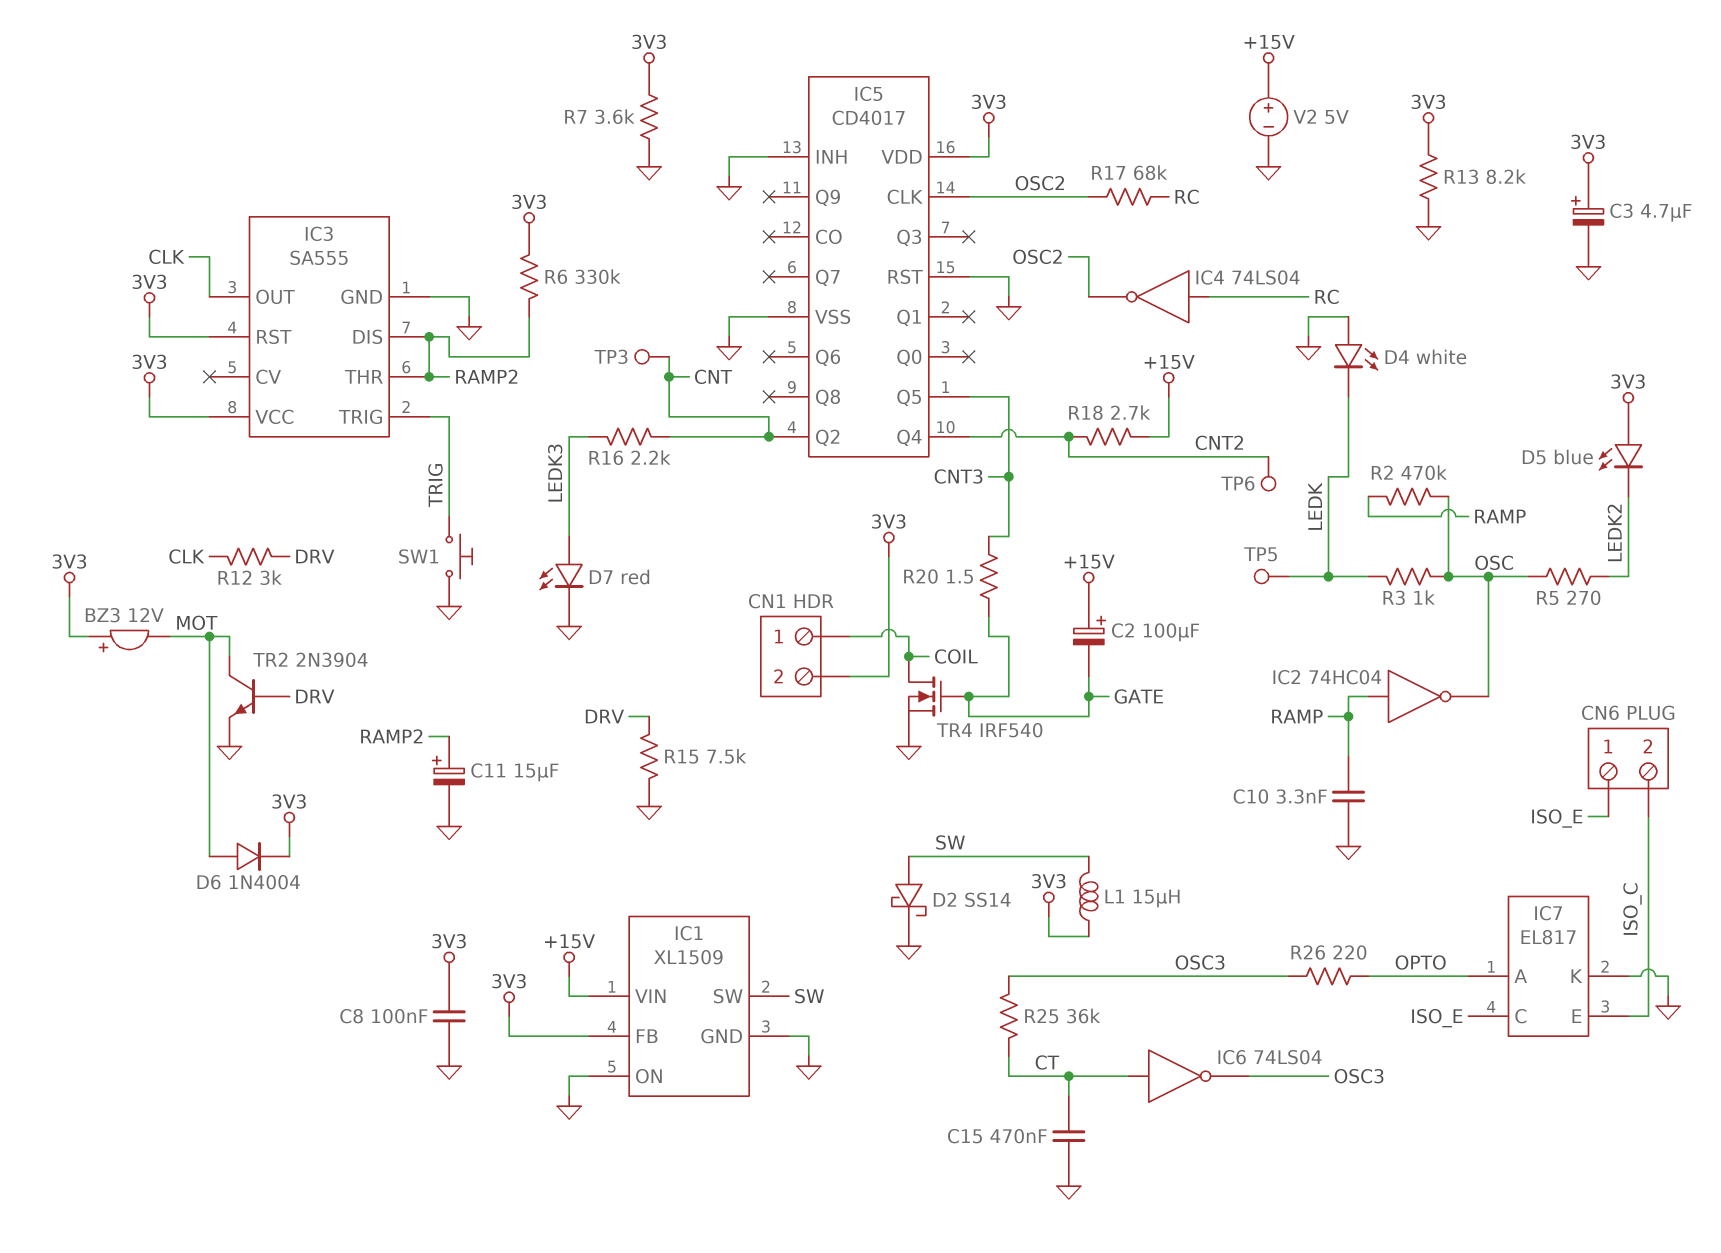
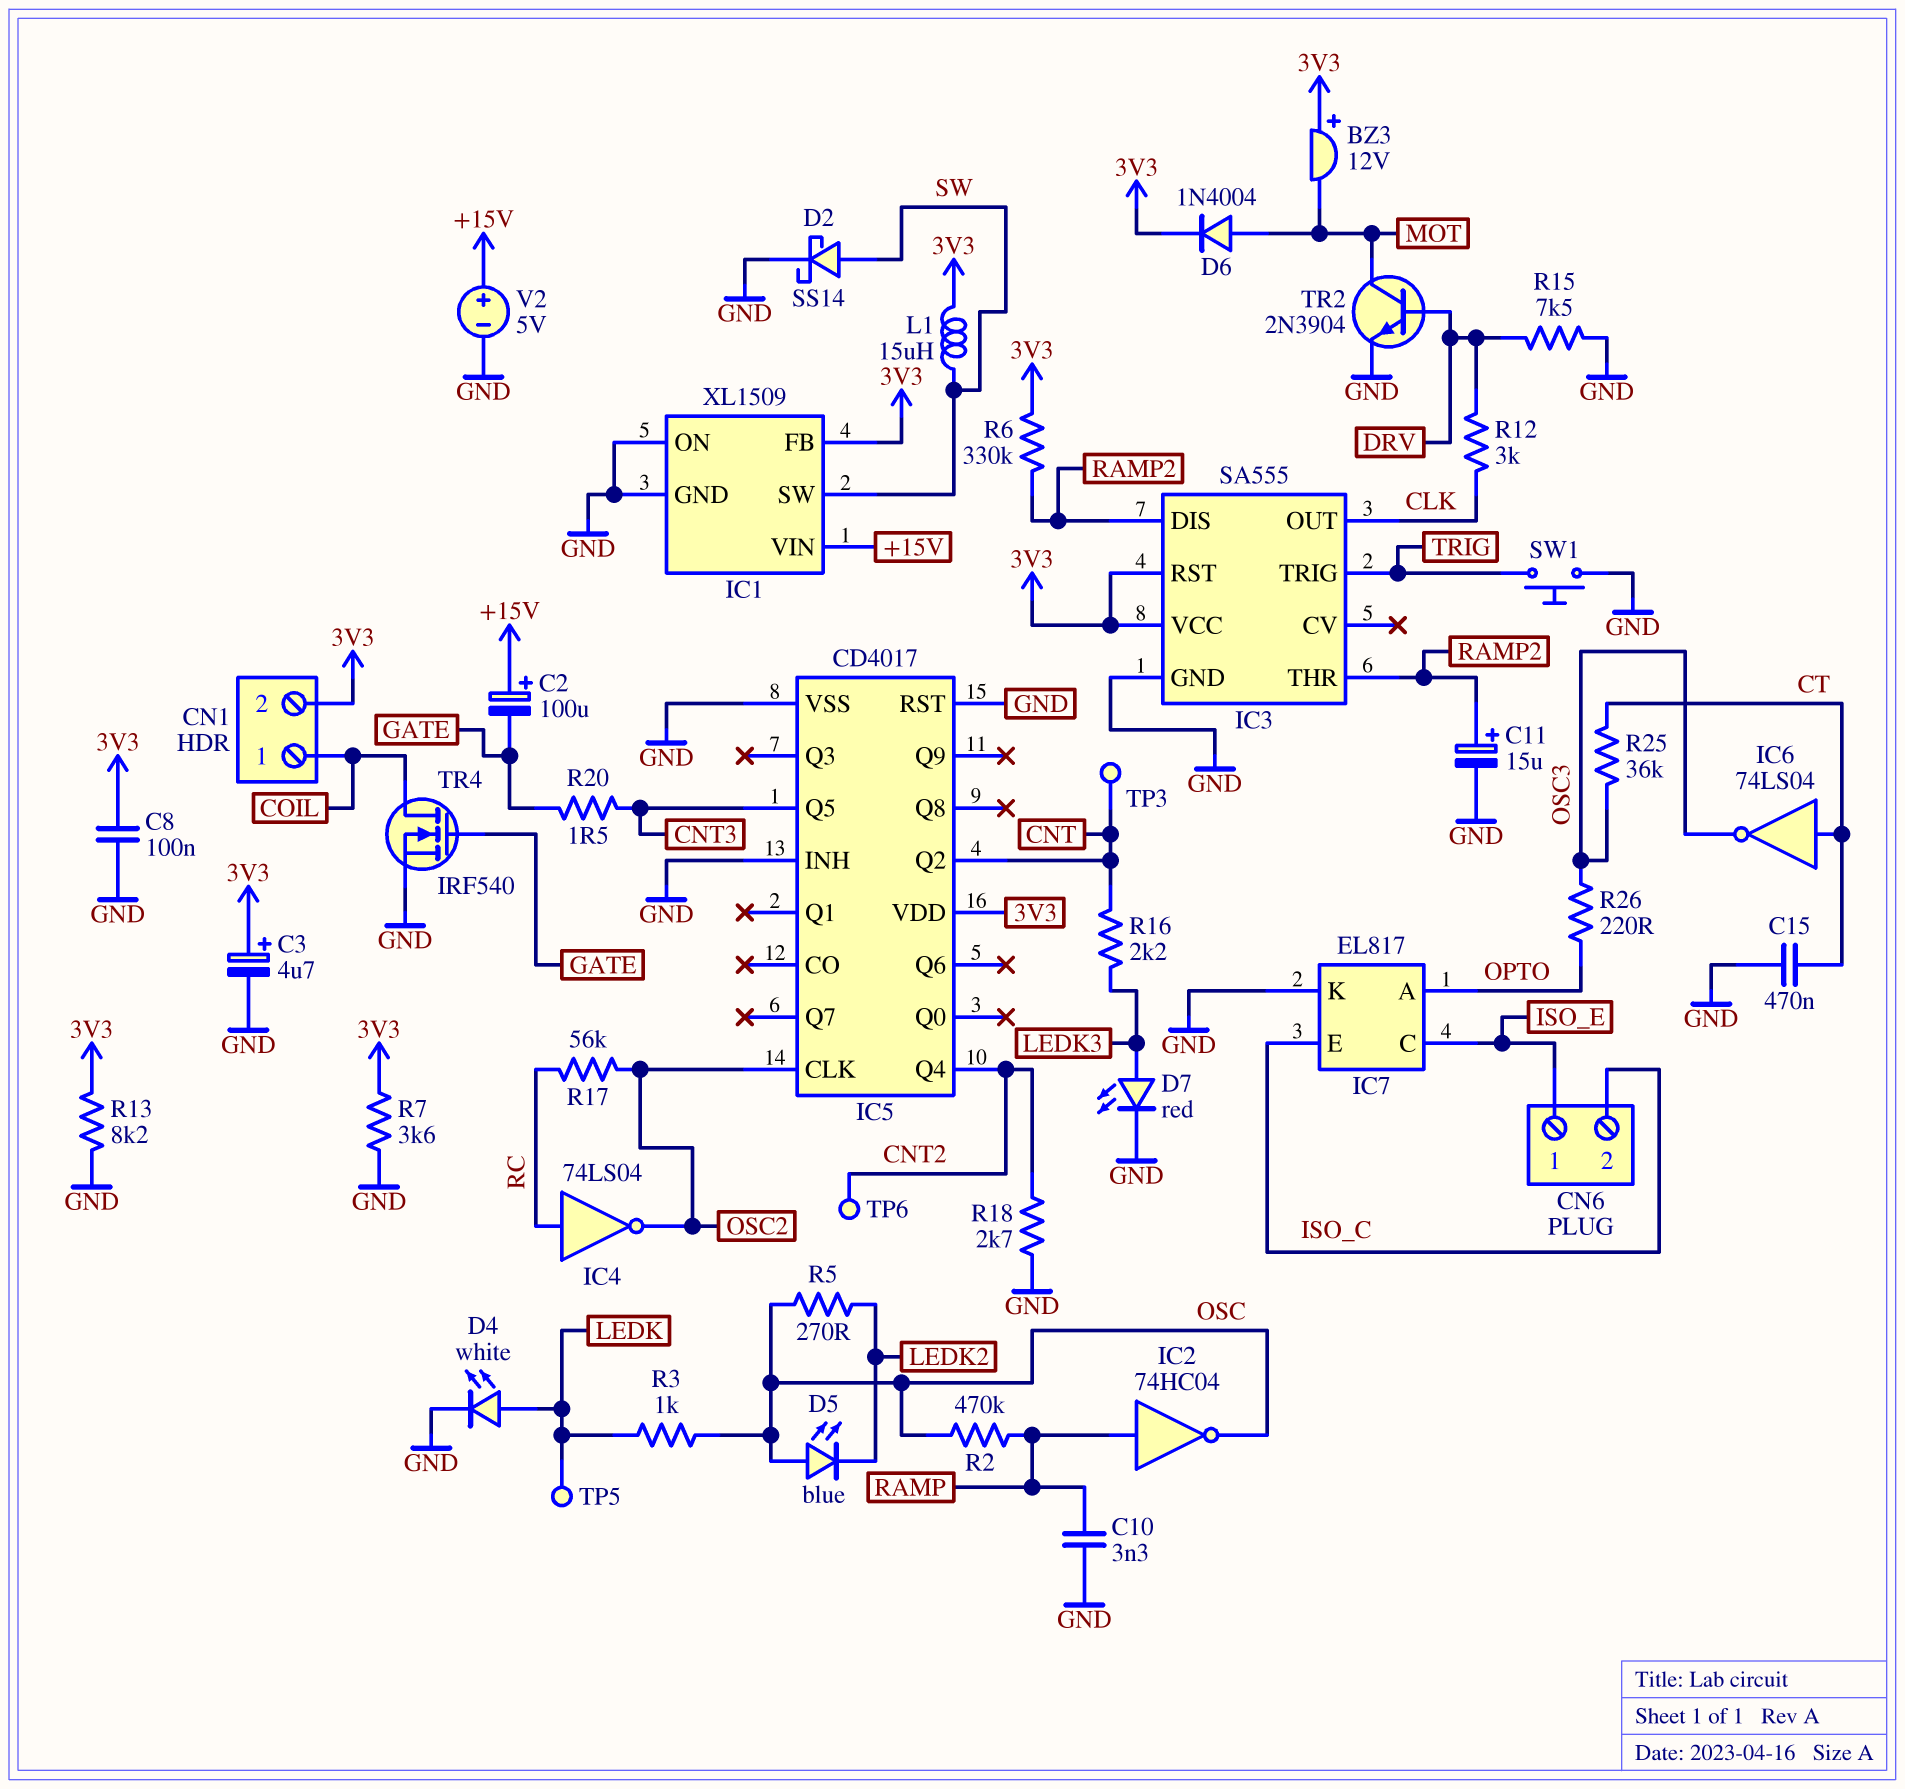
D4: LED white (A GND, K LEDK) -> LED white (A LEDK, K GND)
D5: LED blue (A 3V3, K LEDK2) -> LED blue (A OSC, K LEDK2)
R17: 68k (OSC2, RC) -> 56k (OSC2, RC)
R18: 2.7k (+15V, CNT2) -> 2.7k (CNT2, GND)

